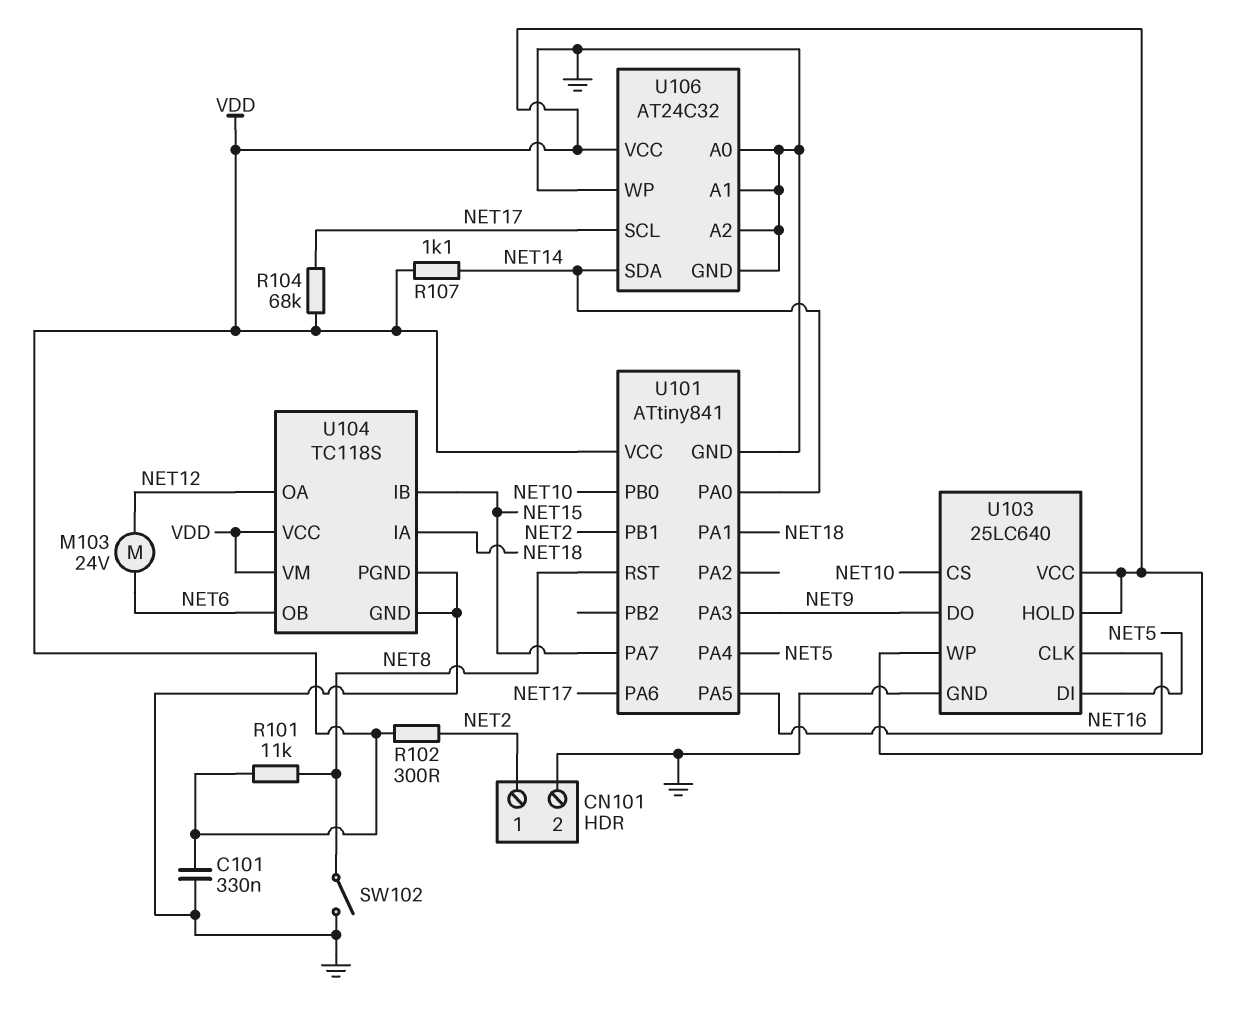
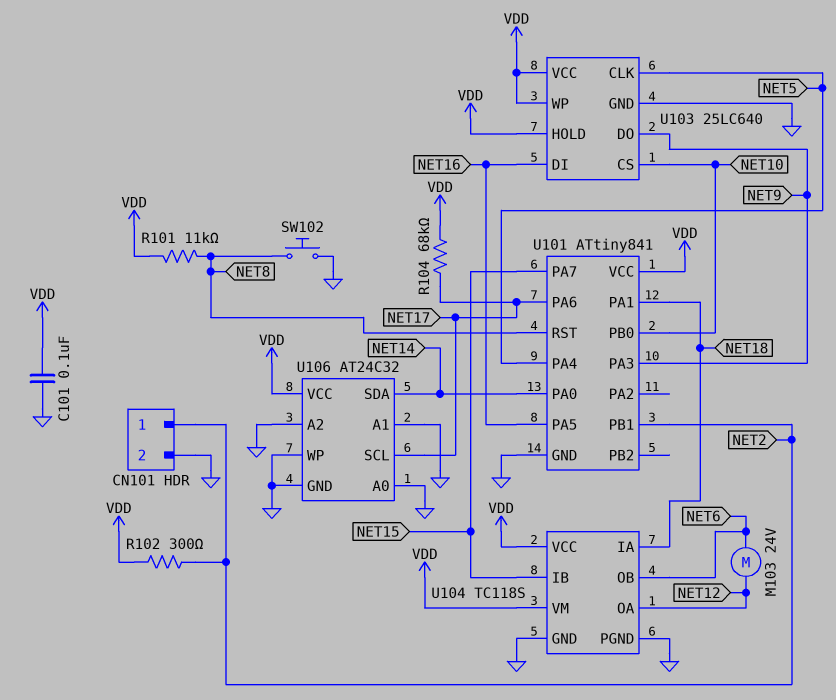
C101: 330nF (GND, VDD) -> 100nF (GND, VDD)
R107: 1.1k (NET14, VDD) -> none
SW102: switch (GND, NET8) -> button (GND, NET8)
U103 pin CLK: NET16 -> NET5
U103 pin DI: NET5 -> NET16

